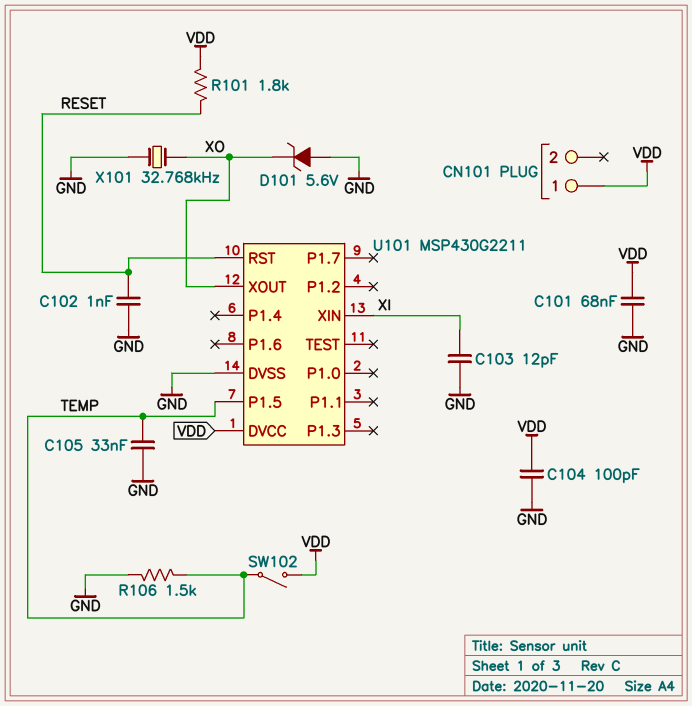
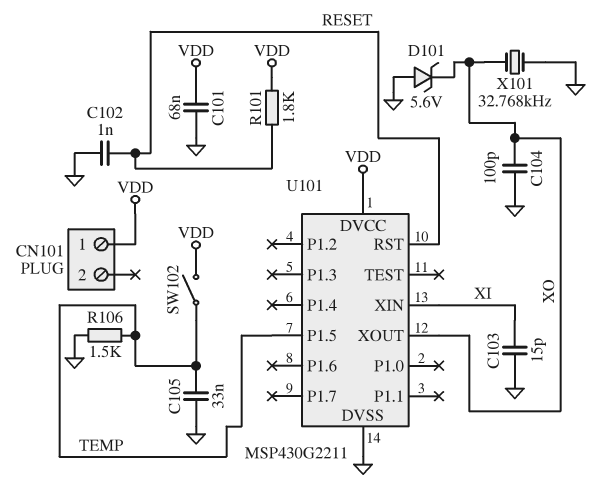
C103: 12pF (GND, XI) -> 15pF (GND, XI)
C104: 100pF (GND, VDD) -> 100pF (GND, XO)

